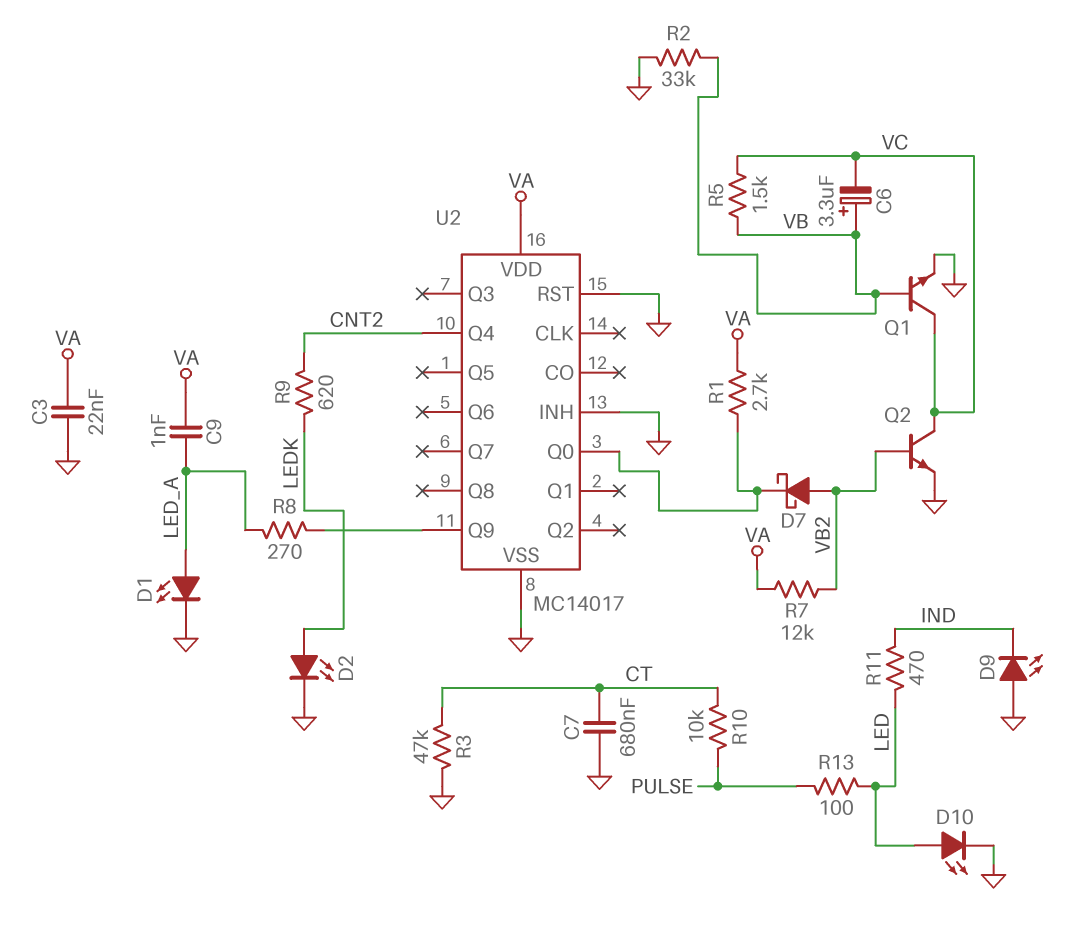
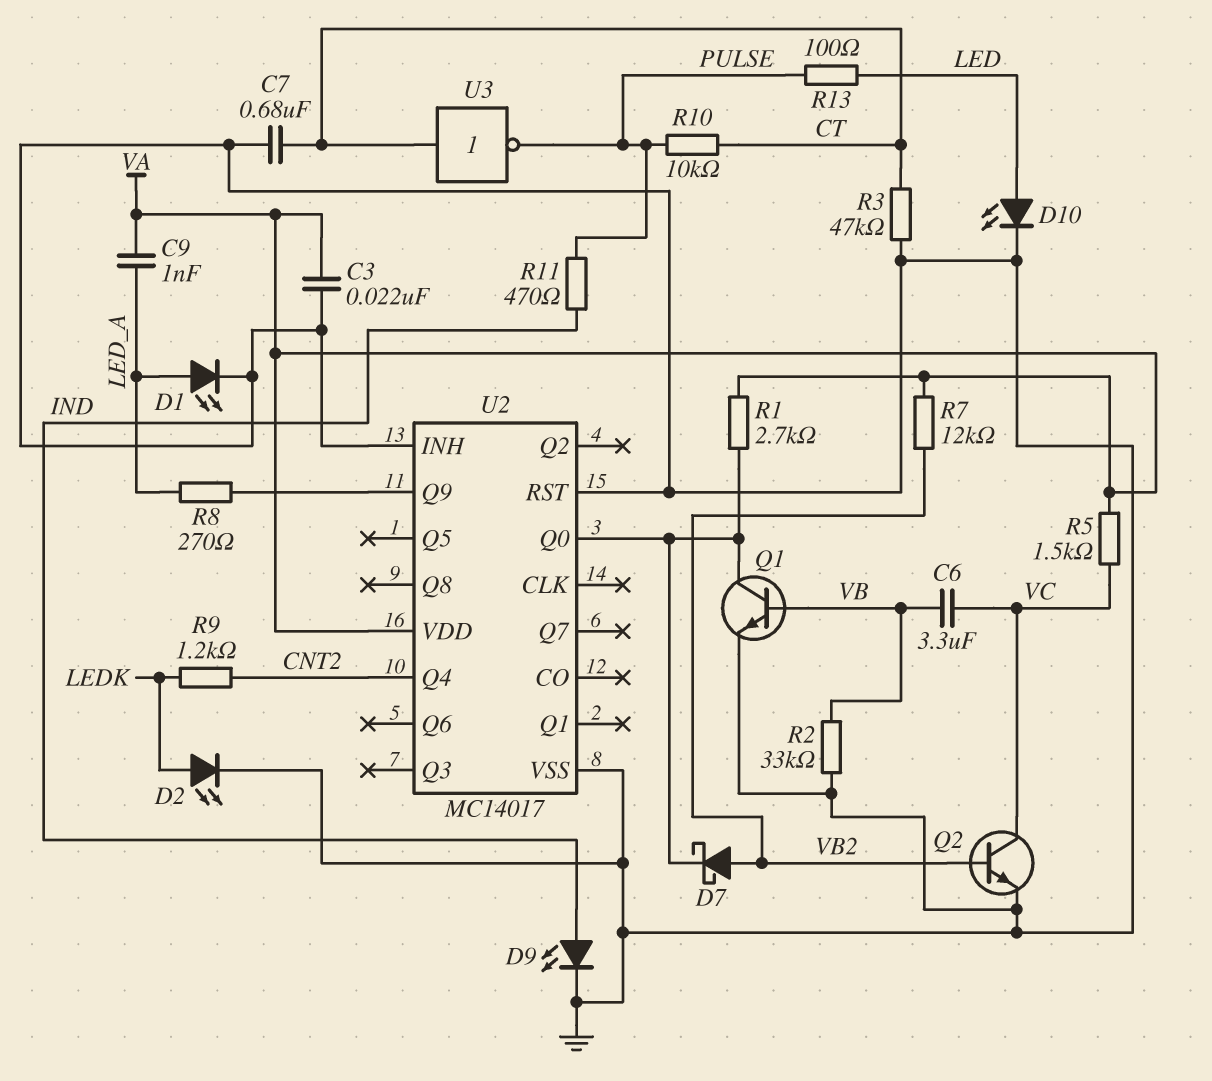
C6: 3.3uF (plus VB, minus VC) -> 3.3uF (VB, VC)
D9: LED (A GND, K IND) -> LED (A IND, K GND)
Q1: NPN (B VB, C VC, E GND) -> NPN (B VB, C U2/Q0, E GND)
R5: 1.5k (VB, VC) -> 1.5k (VA, VC)
R9: 620 (CNT2, LEDK) -> 1.2k (CNT2, LEDK)
R11: 470 (IND, LED) -> 470 (IND, PULSE)
U3: none -> NOT (in CT, out PULSE)

